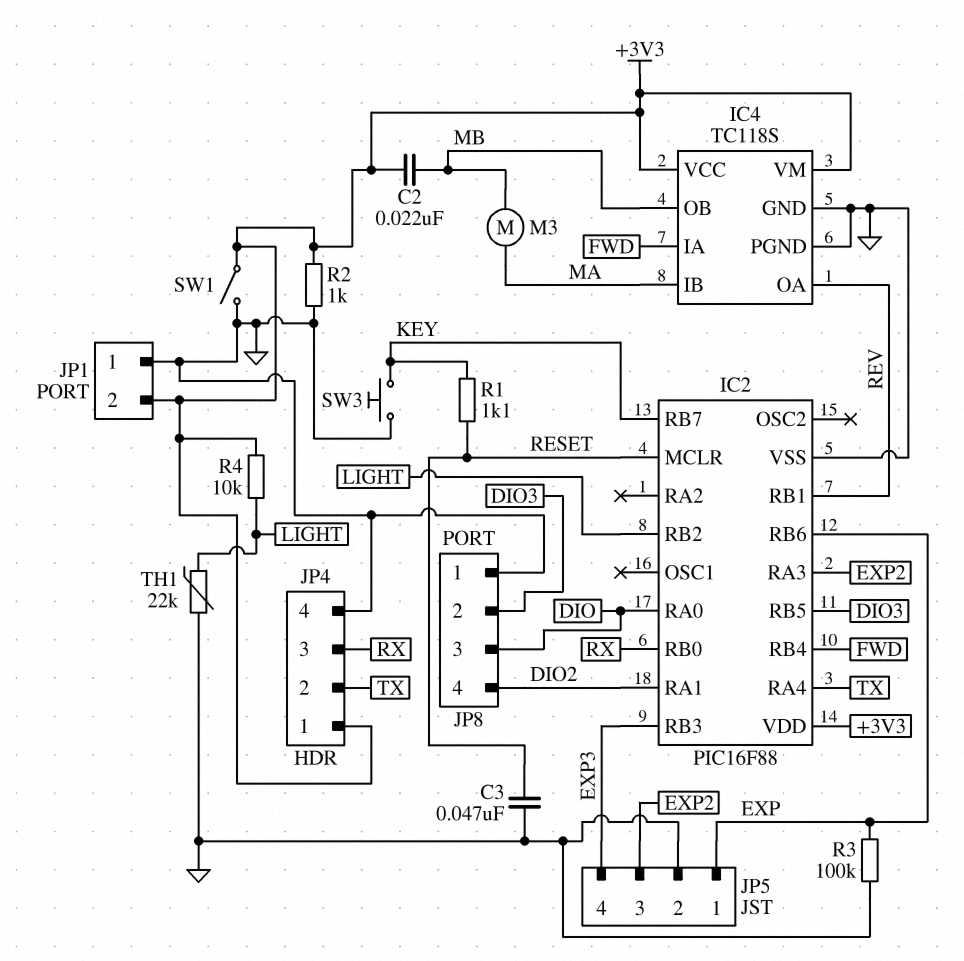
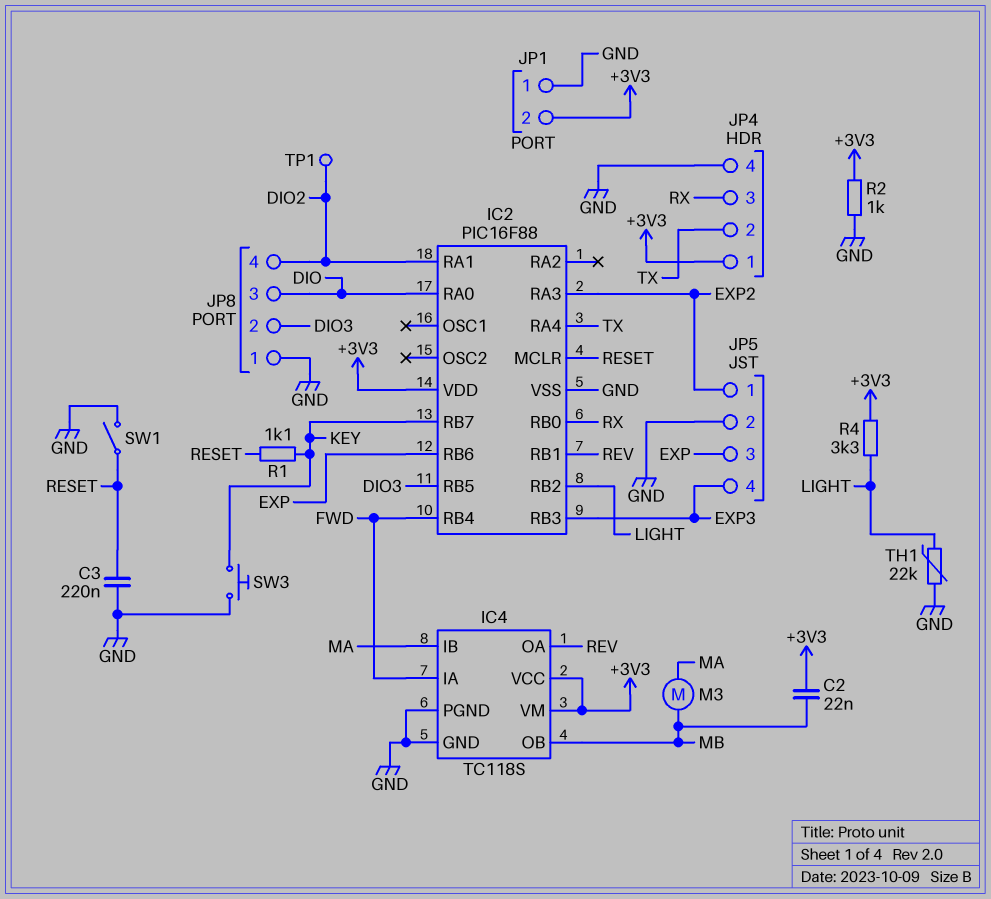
C3: 47nF (GND, RESET) -> 220nF (GND, RESET)
JP5 pin 1: EXP -> EXP2
JP5 pin 3: EXP2 -> EXP
R3: 100k (EXP, GND) -> none
R4: 10k (+3V3, LIGHT) -> 3.3k (+3V3, LIGHT)
SW1: switch (+3V3, GND) -> switch (GND, RESET)
TP1: none -> test point (DIO2)

